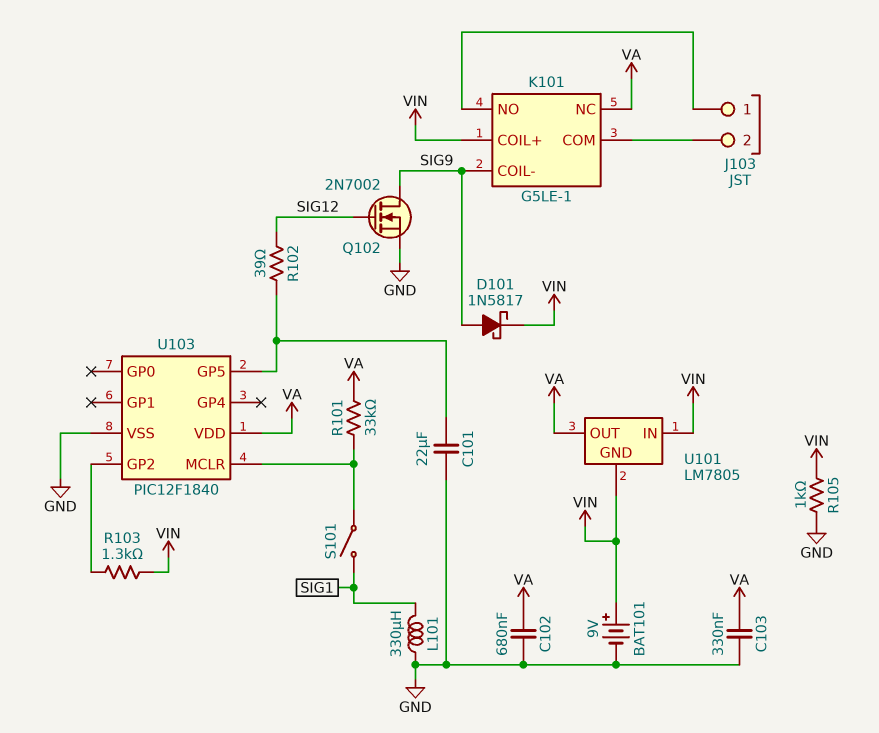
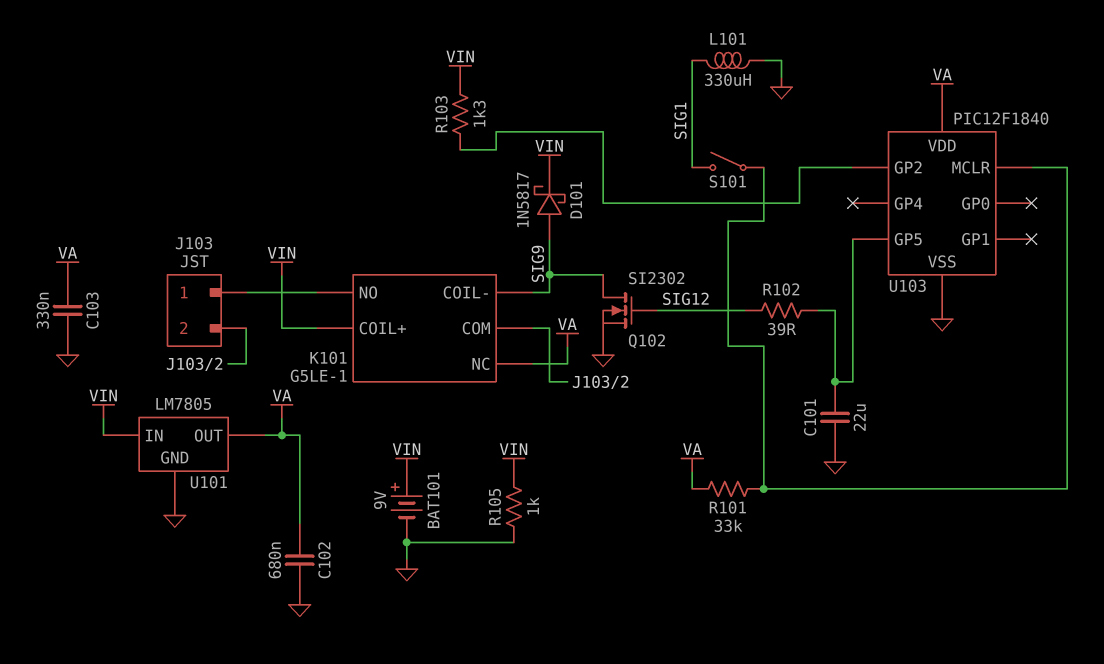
Q102: NMOS 2N7002 (G SIG12, D SIG9, S GND) -> NMOS SI2302 (G SIG12, D SIG9, S GND)
U101 pin GND: VIN -> GND

